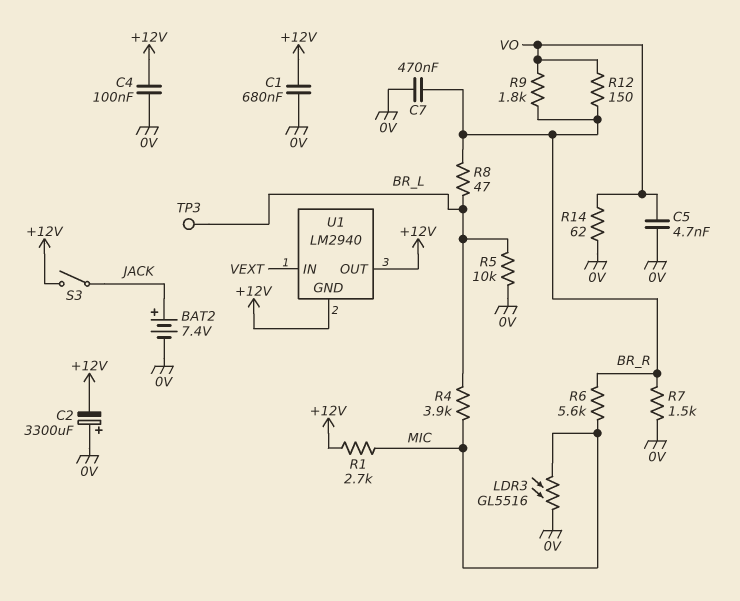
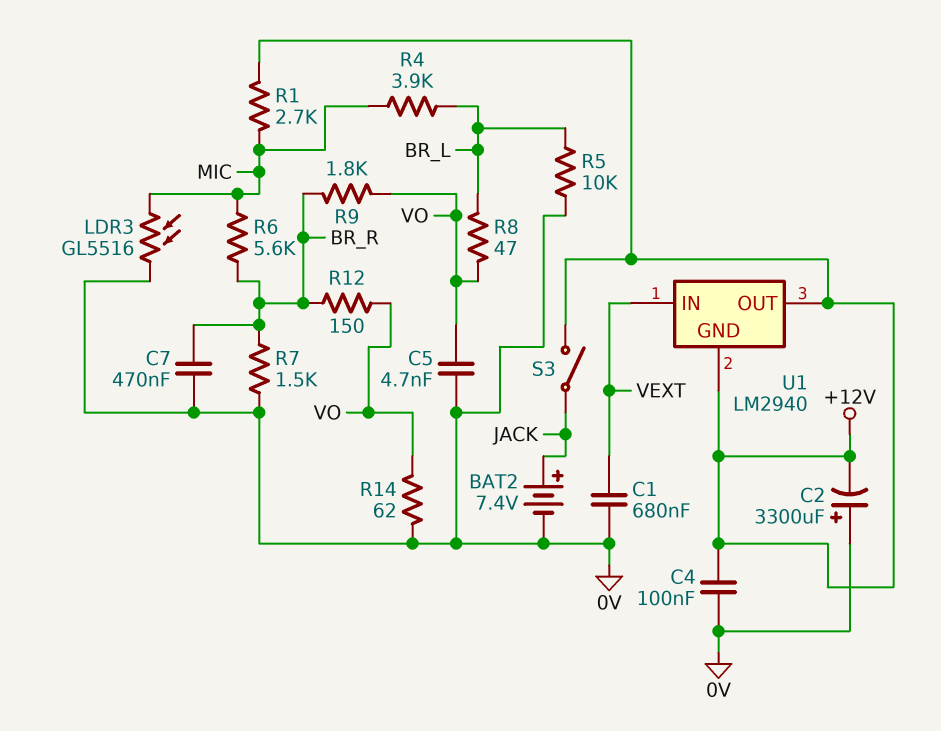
C1: 680nF (+12V, 0V) -> 680nF (0V, VEXT)
R8: 47 (BR_L, BR_R) -> 47 (BR_L, VO)
TP3: test point (BR_L) -> none

